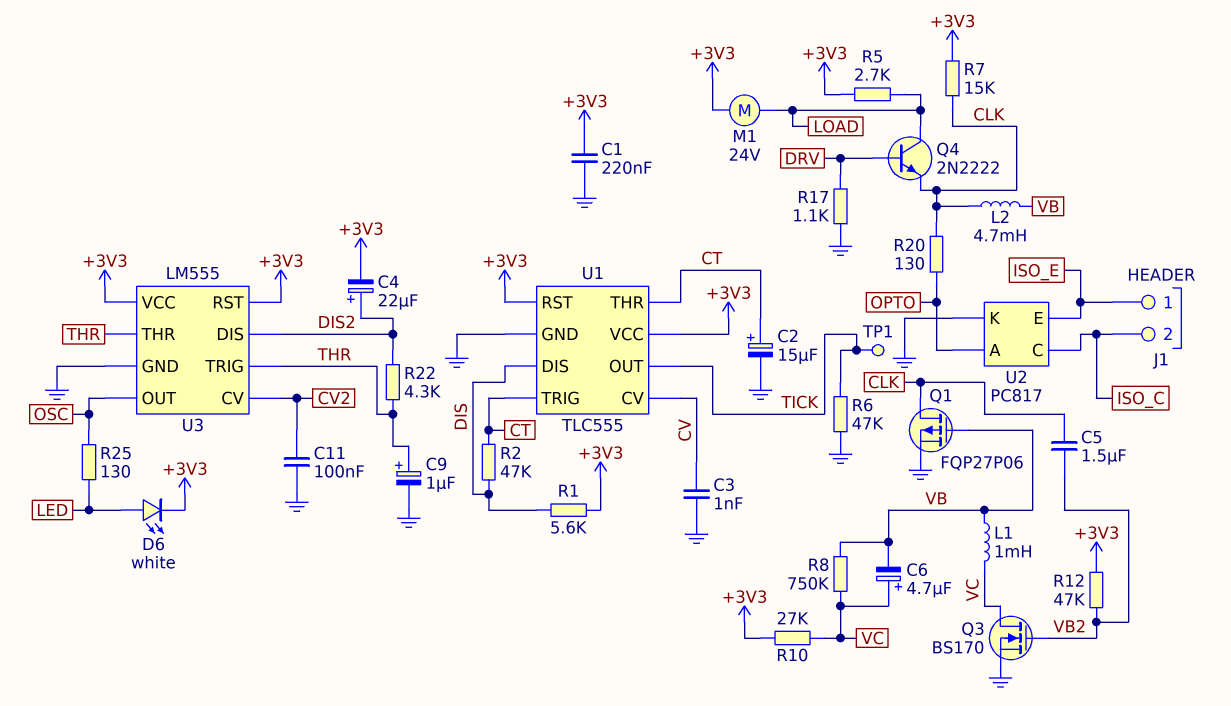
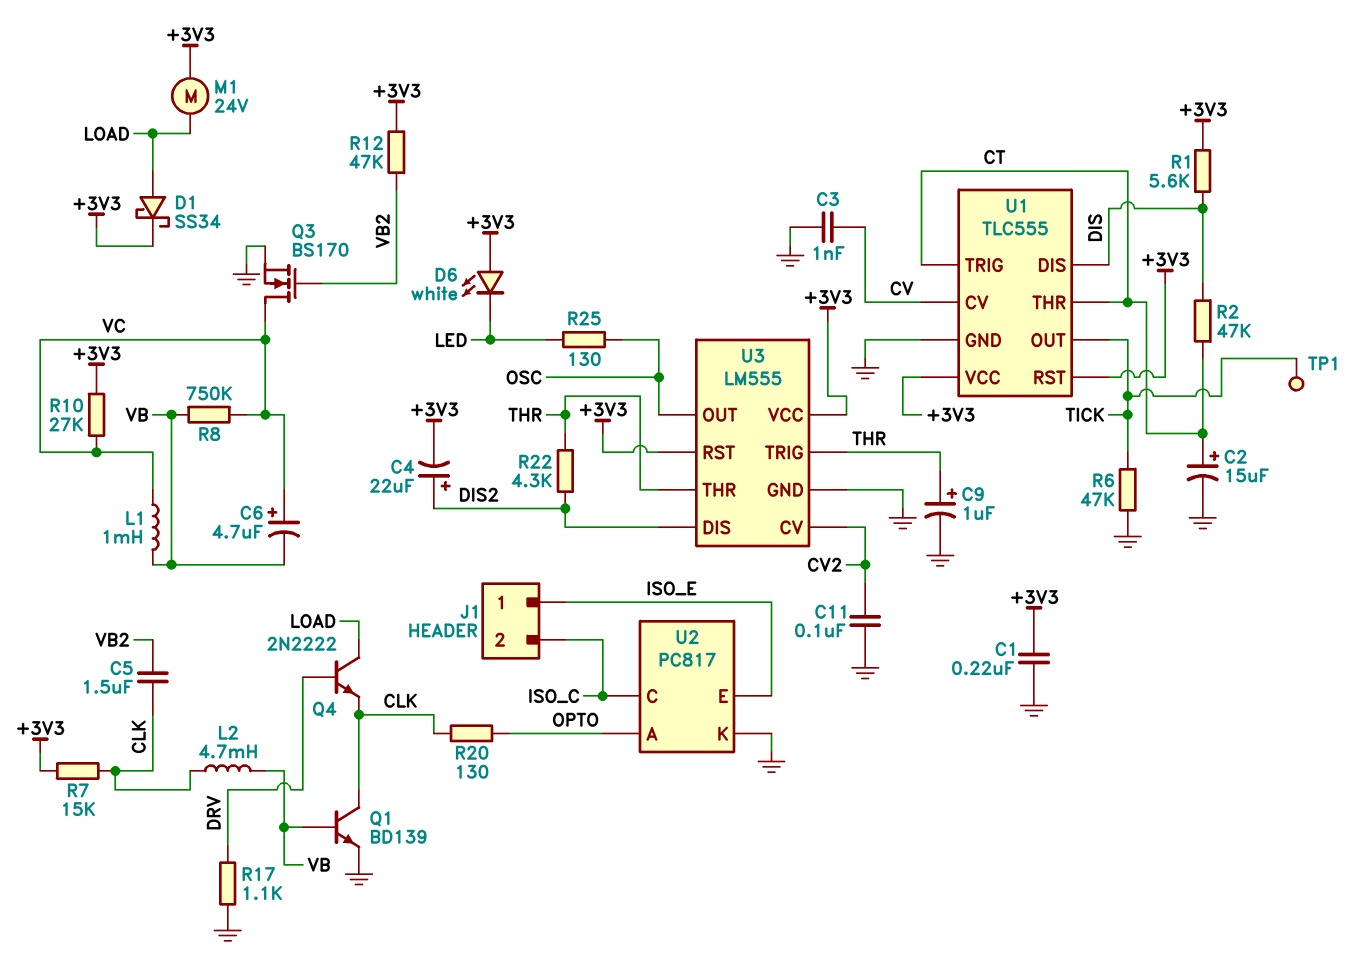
D1: none -> schottky SS34 (A LOAD, K +3V3)
D6: LED white (A LED, K +3V3) -> LED white (A +3V3, K LED)
Q1: PMOS FQP27P06 (G VB, D CLK, S GND) -> NPN BD139 (B VB, C CLK, E GND)
R5: 2.7k (+3V3, LOAD) -> none

